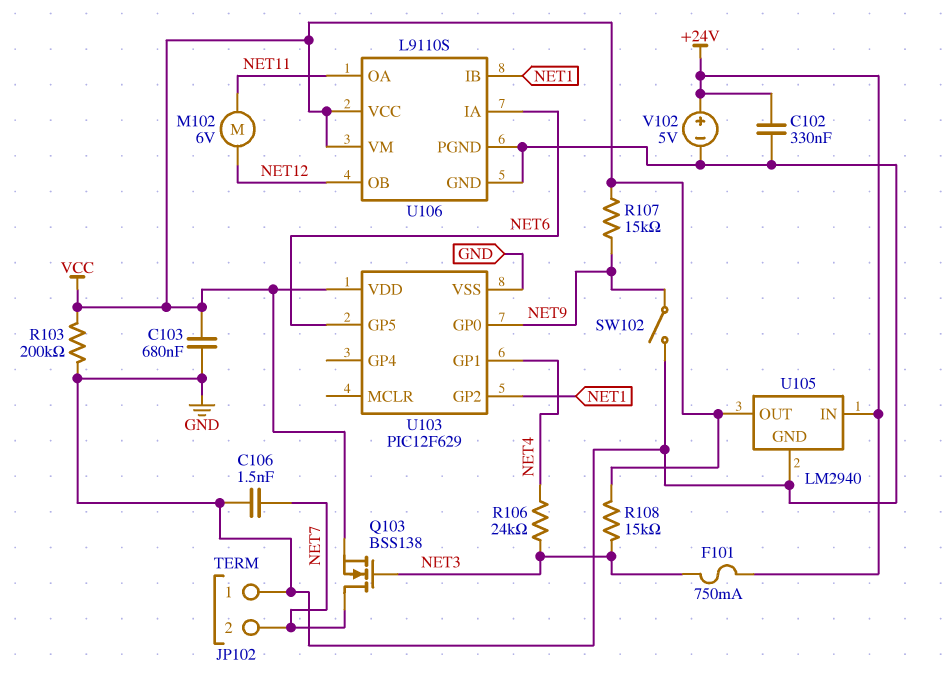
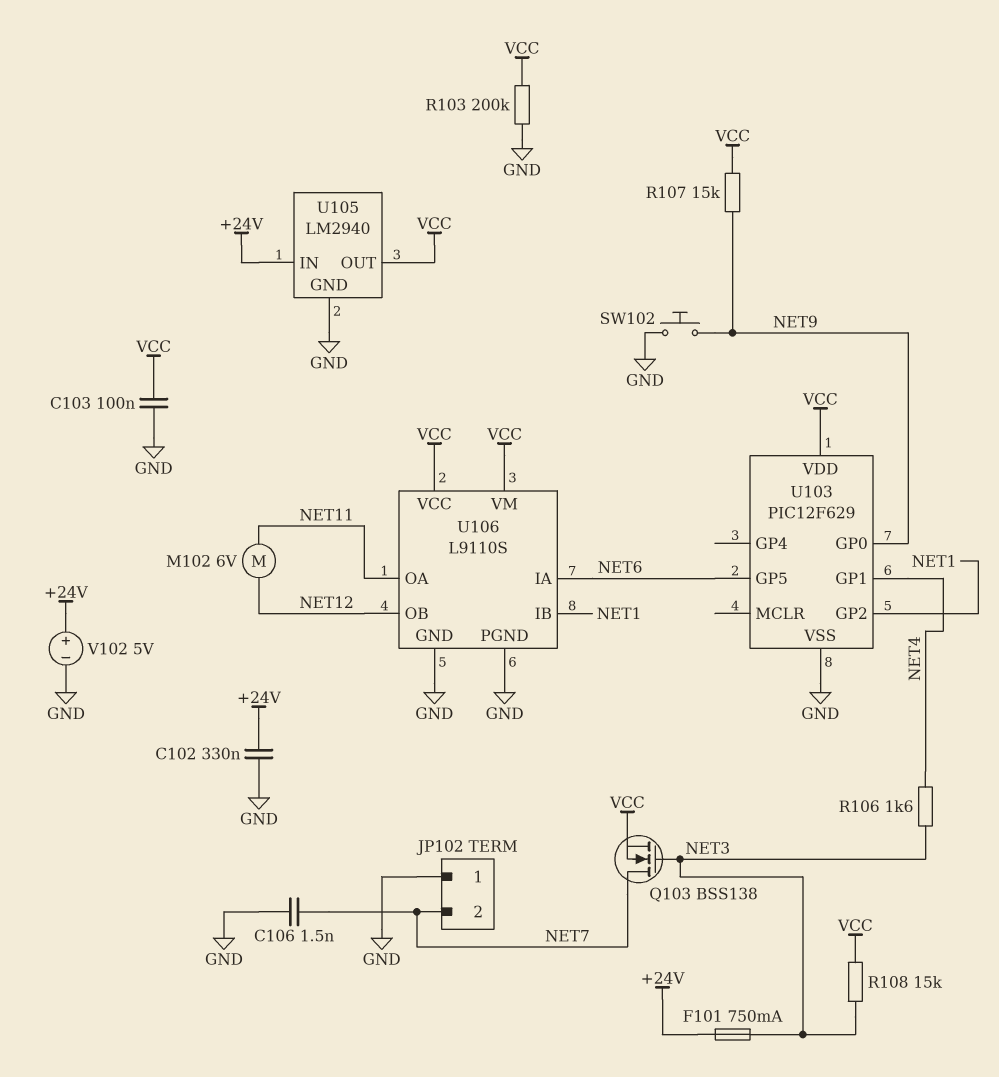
C103: 680nF (GND, VCC) -> 100nF (GND, VCC)
R106: 24k (NET3, NET4) -> 1.6k (NET3, NET4)
SW102: switch (GND, NET9) -> button (GND, NET9)

